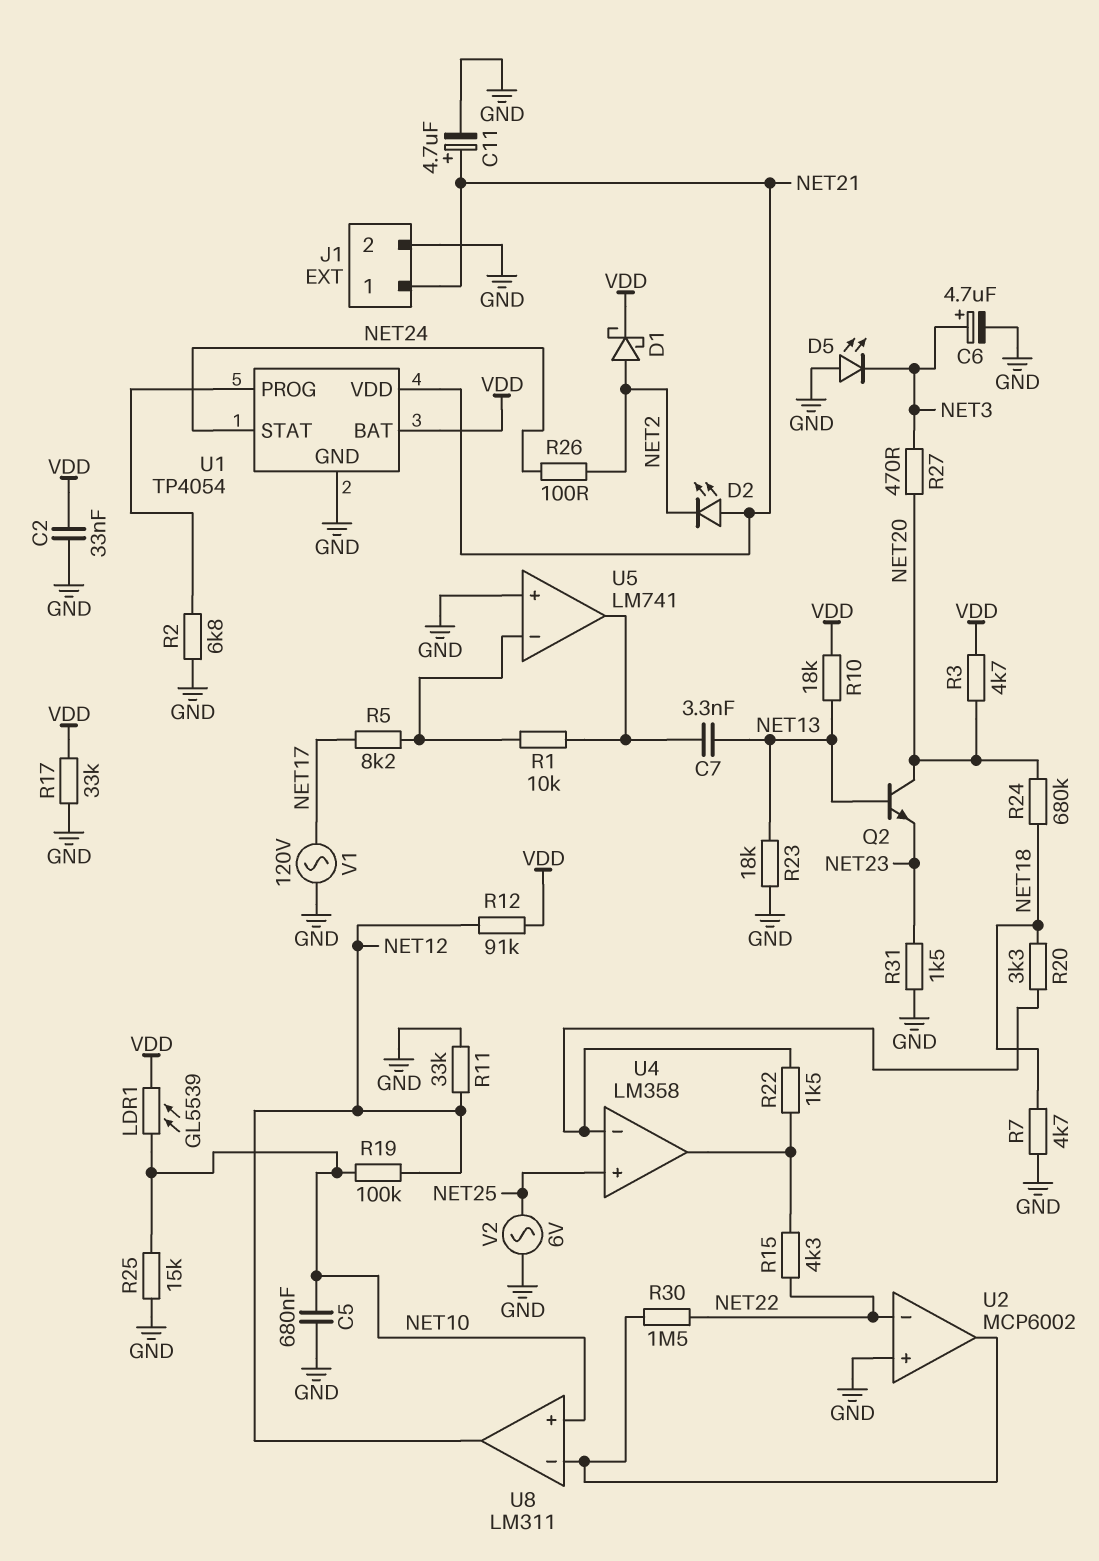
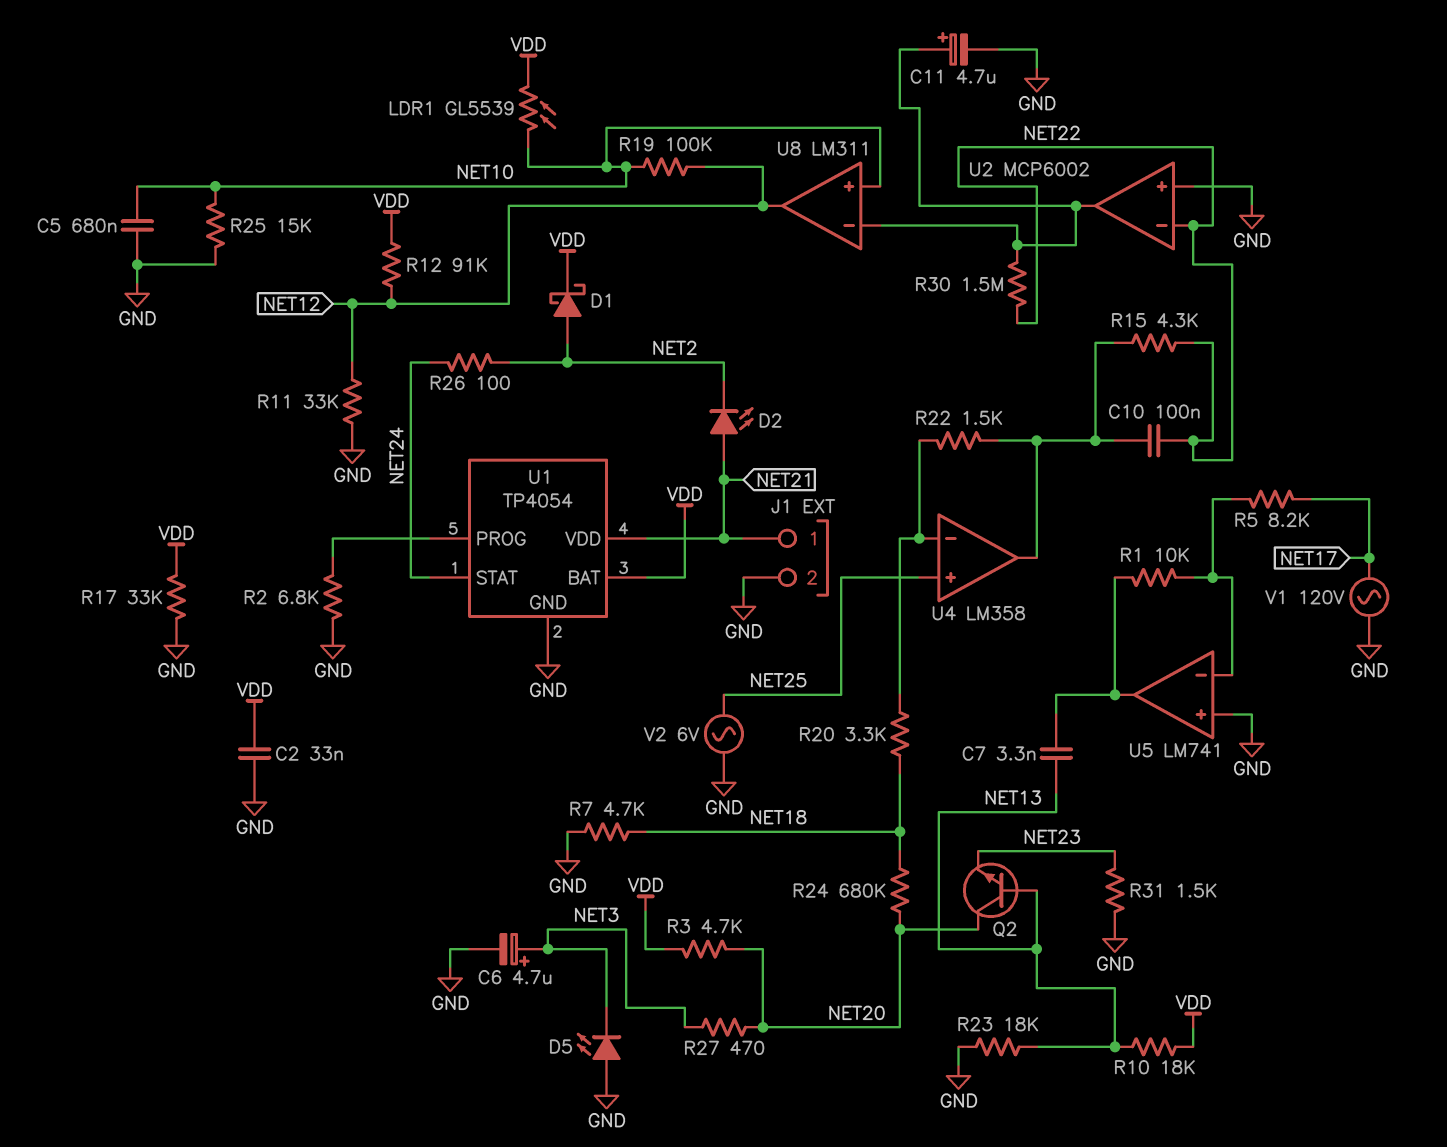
C10: none -> 100nF (NET22, U4/out)
C11: 4.7uF (plus NET21, minus GND) -> 4.7uF (plus U2/out, minus GND)

